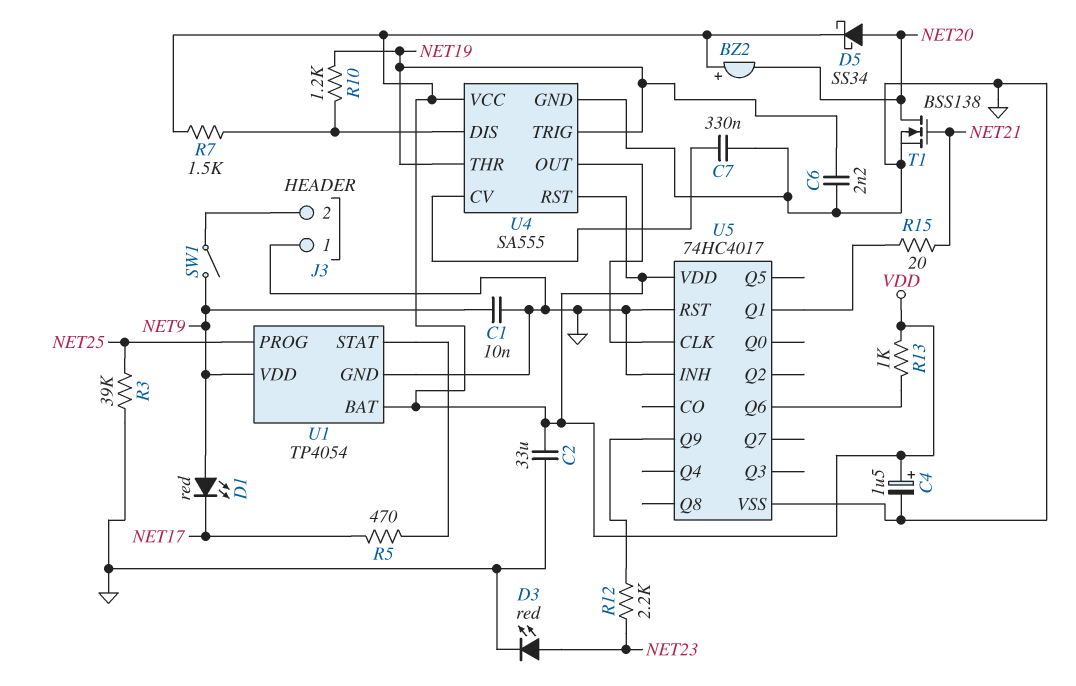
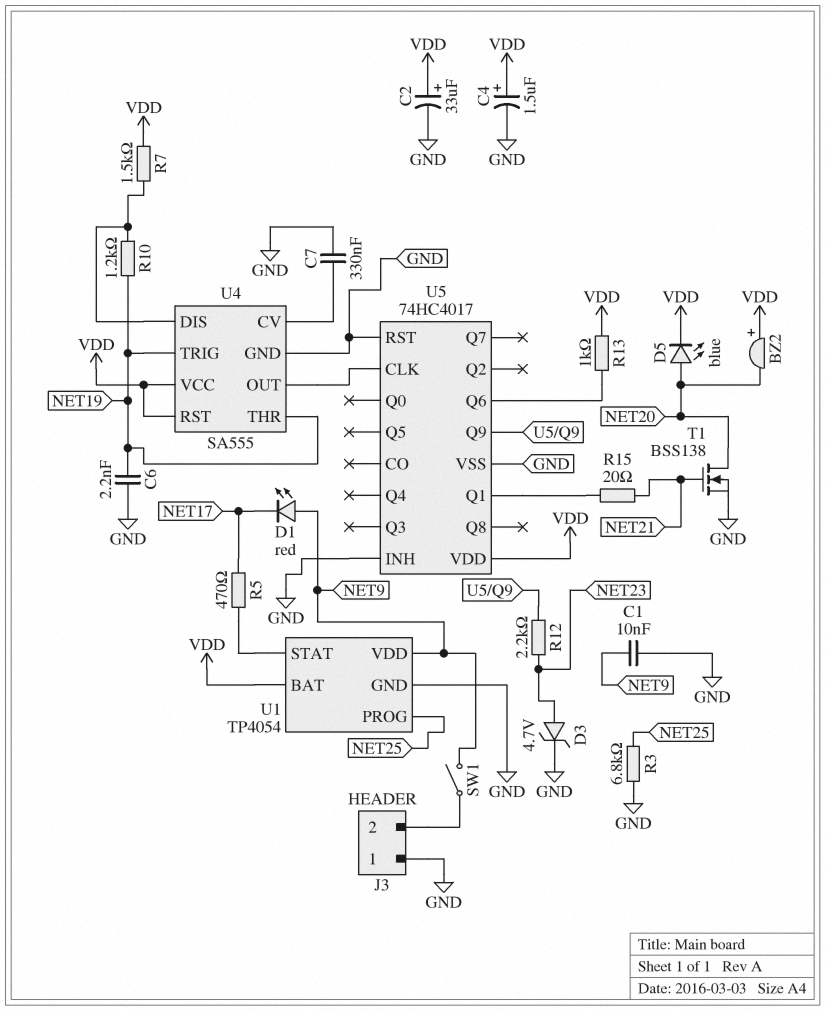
C2: 33uF (GND, VDD) -> 33uF (plus VDD, minus GND)
D3: LED red (A NET23, K GND) -> zener 4.7V (A NET23, K GND)
D5: schottky SS34 (A NET20, K VDD) -> LED blue (A NET20, K VDD)
R3: 39k (GND, NET25) -> 6.8k (GND, NET25)

